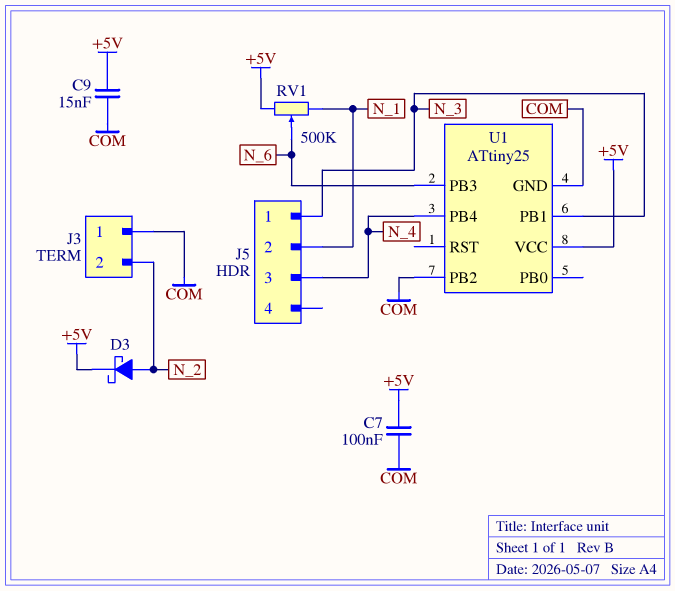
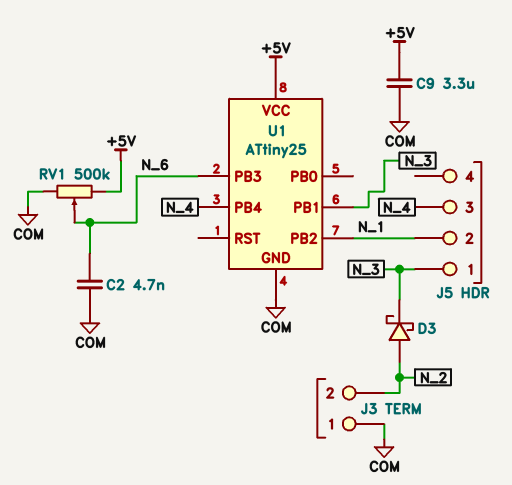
C2: none -> 4.7nF (COM, N_6)
C7: 100nF (+5V, COM) -> none
C9: 15nF (+5V, COM) -> 3.3uF (+5V, COM)
D3: schottky (A N_2, K +5V) -> schottky (A N_2, K N_3)
RV1: 500k (+5V, N_1, wiper N_6) -> 500k (+5V, COM, wiper N_6)
U1 pin PB2: COM -> N_1

